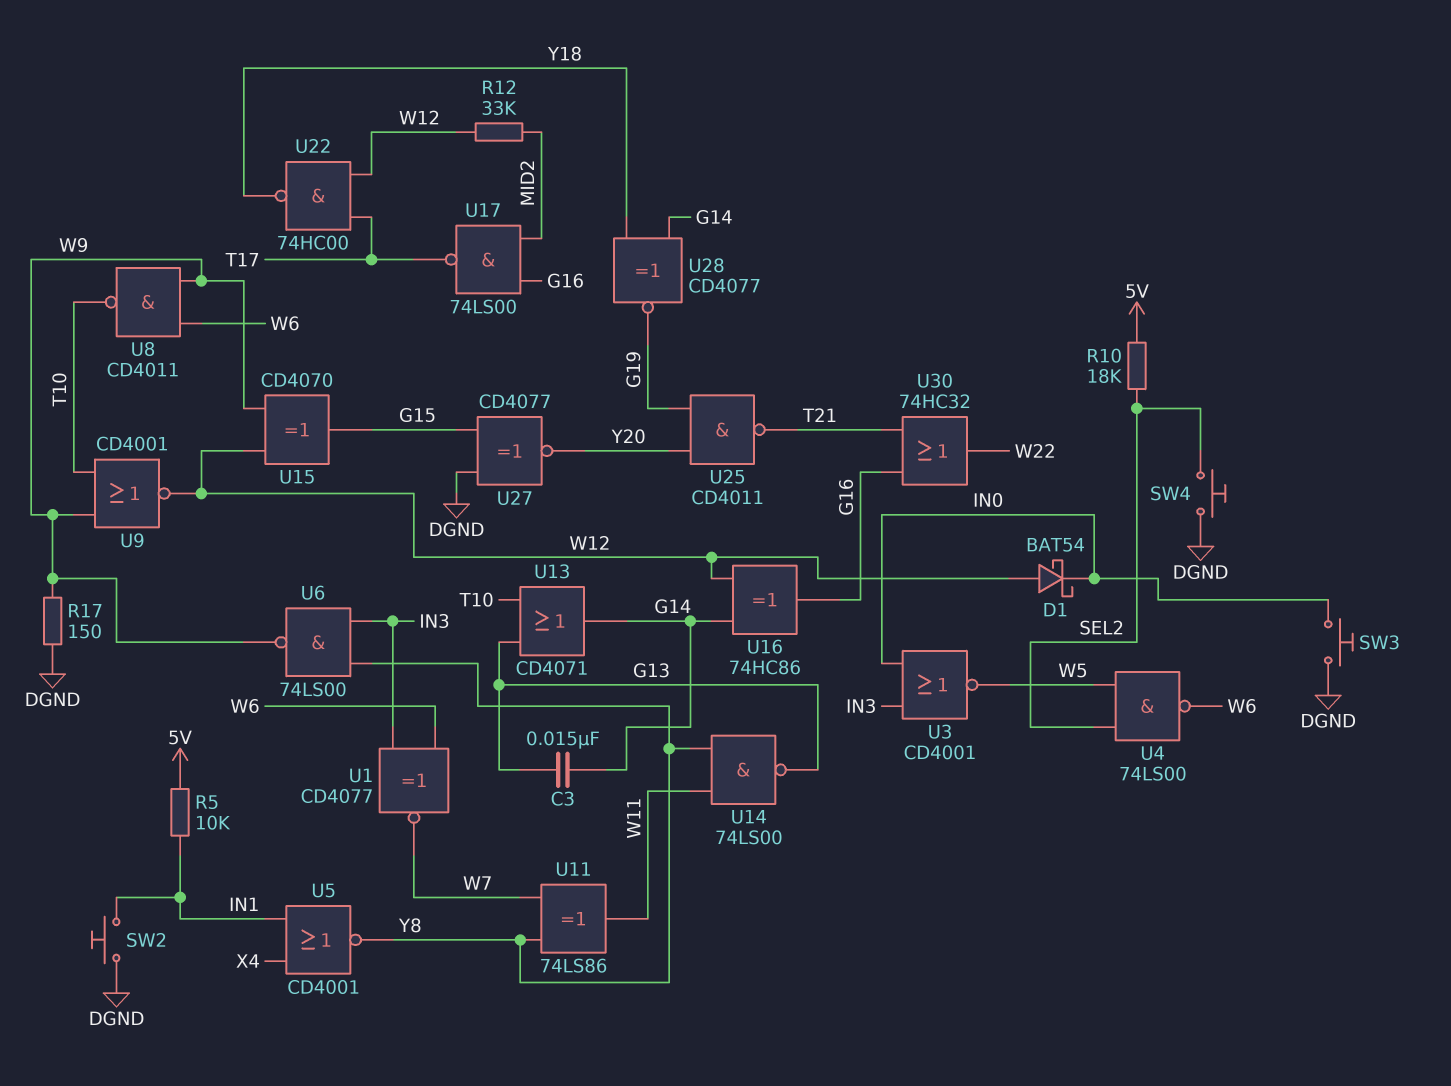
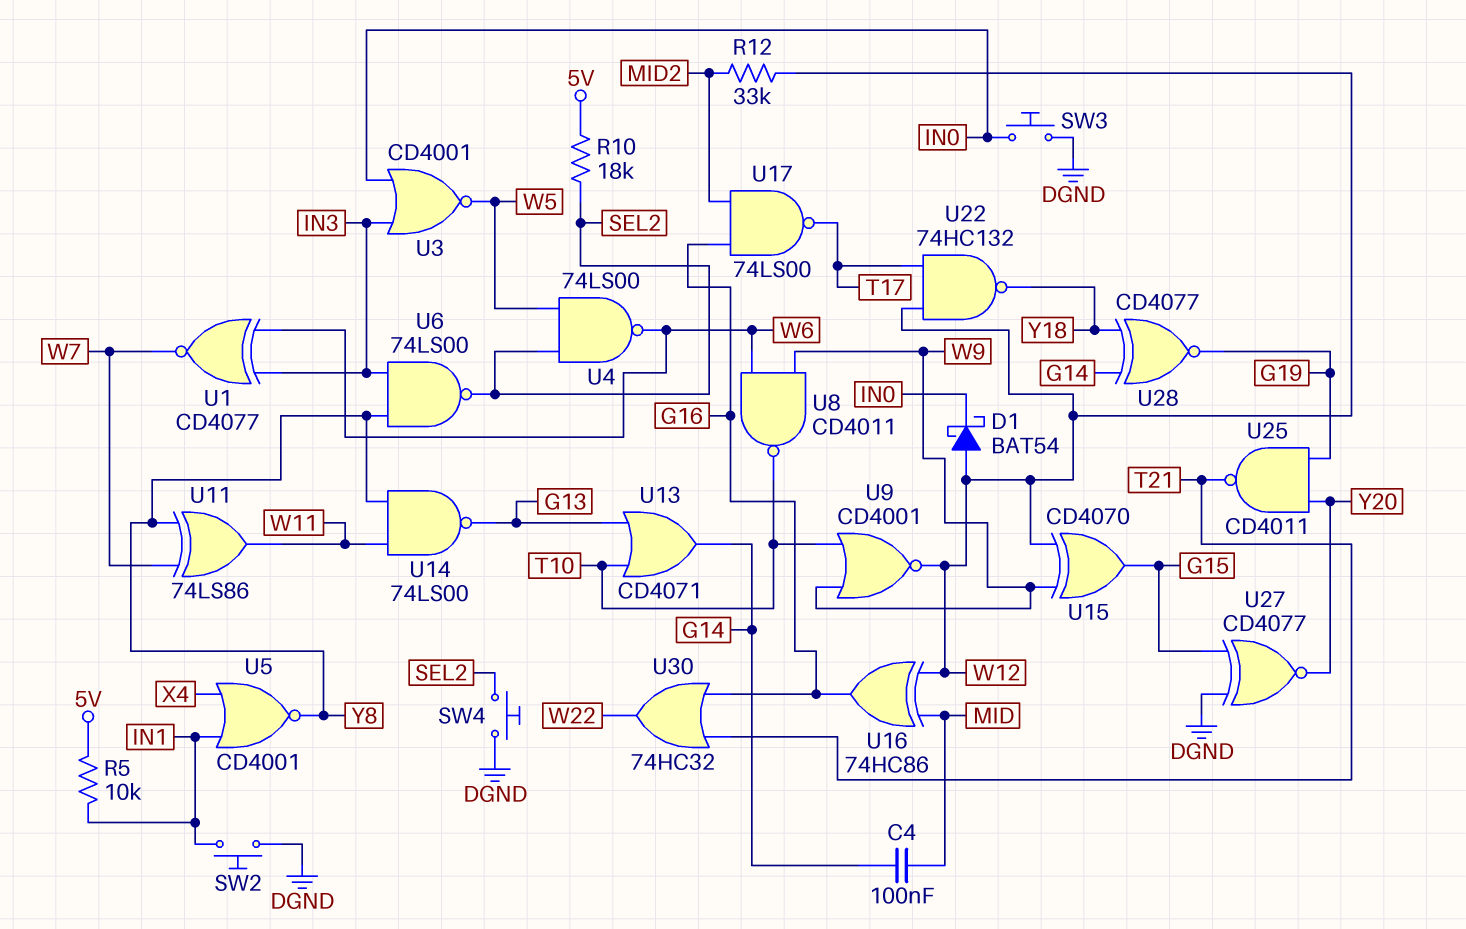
C3: 15nF (G13, G14) -> none
C4: none -> 100nF (G14, MID)
R17: 150 (DGND, W9) -> none
U6: NAND 74LS00 (in IN3, in Y8, out W9) -> NAND 74LS00 (in IN3, in Y8, out SEL2)
U16: XOR 74HC86 (in G14, in W12, out G16) -> XOR 74HC86 (in MID, in W12, out G16)
U22: NAND 74HC00 (in T17, in W12, out Y18) -> NAND 74HC132 (in T17, in W12, out Y18)

